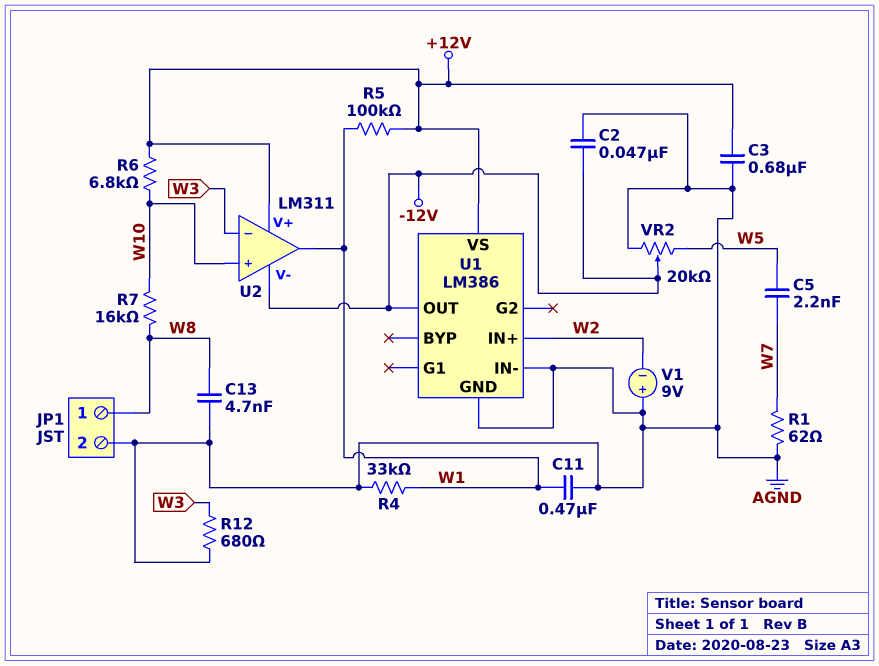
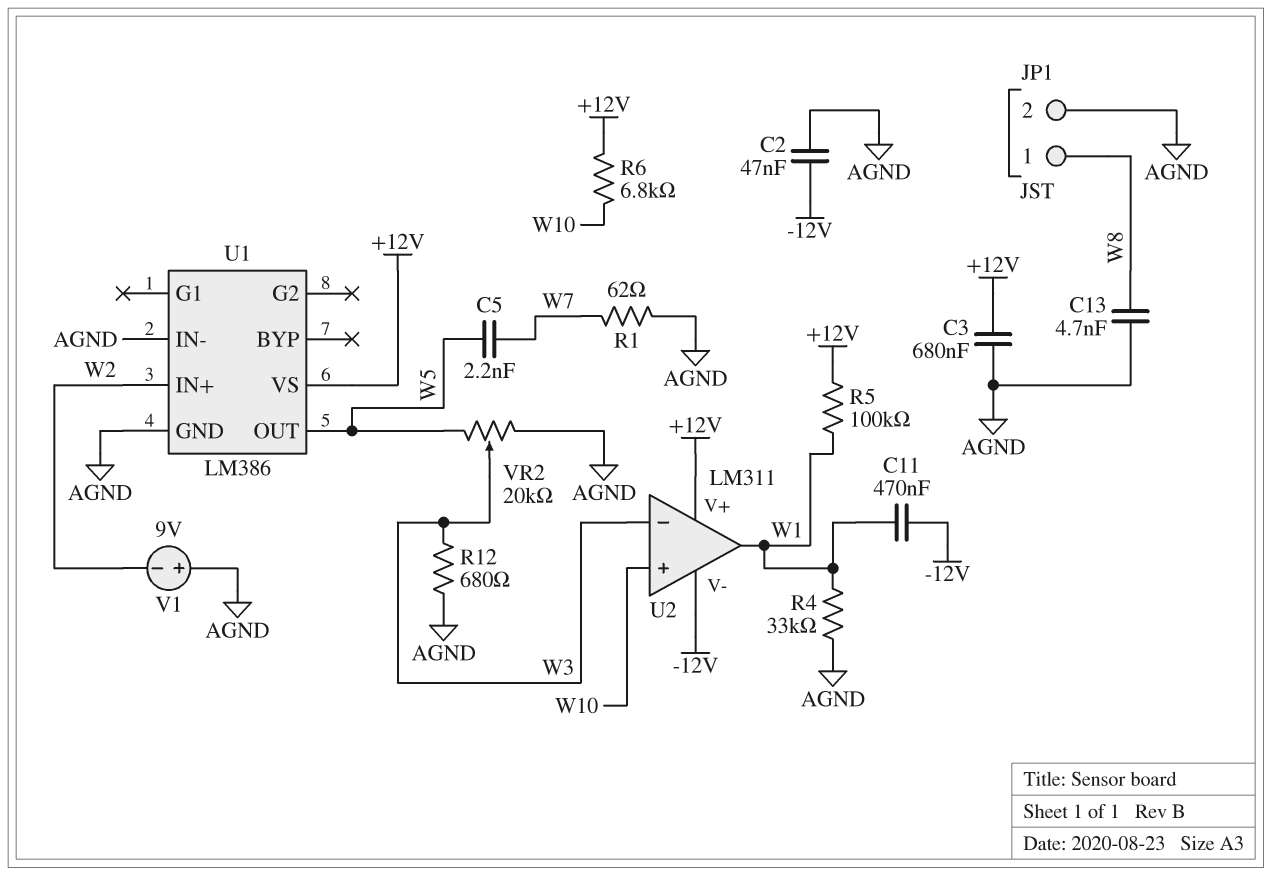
C11: 470nF (AGND, W1) -> 470nF (-12V, W1)
R7: 16k (W8, W10) -> none
U1 pin OUT: -12V -> W5
VR2: 20k (AGND, W5, wiper -12V) -> 20k (AGND, W5, wiper W3)

